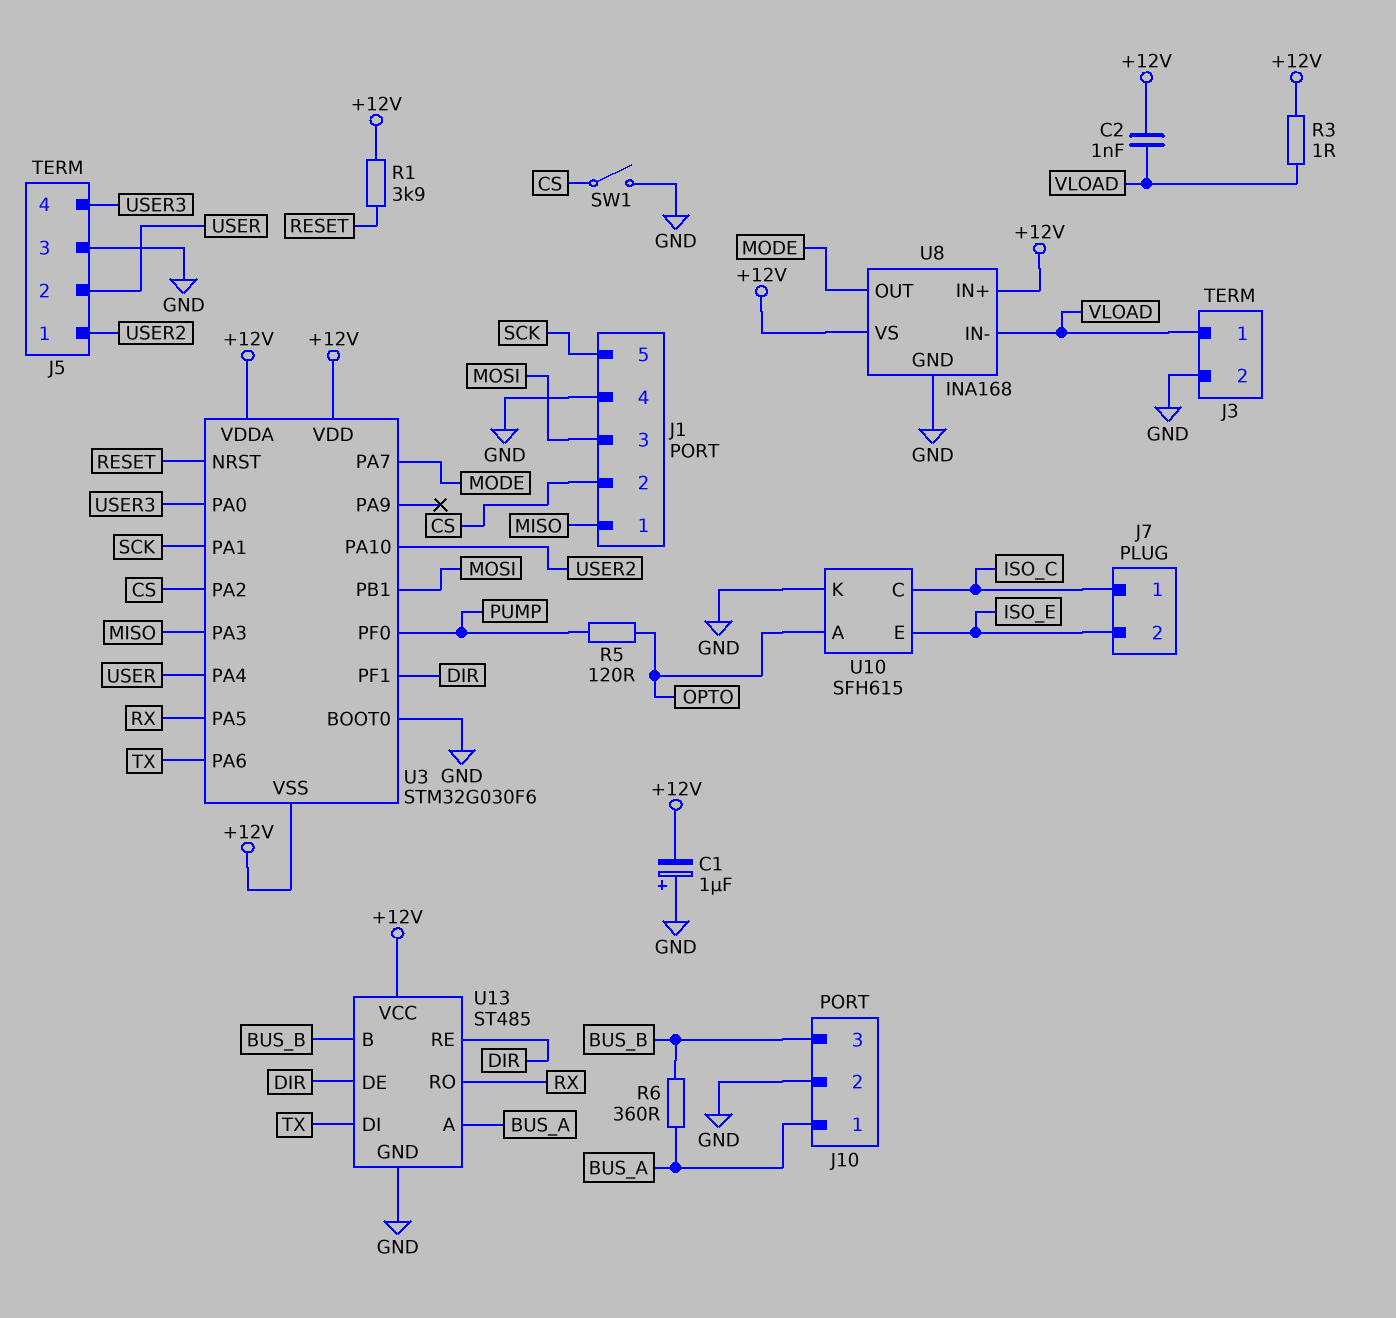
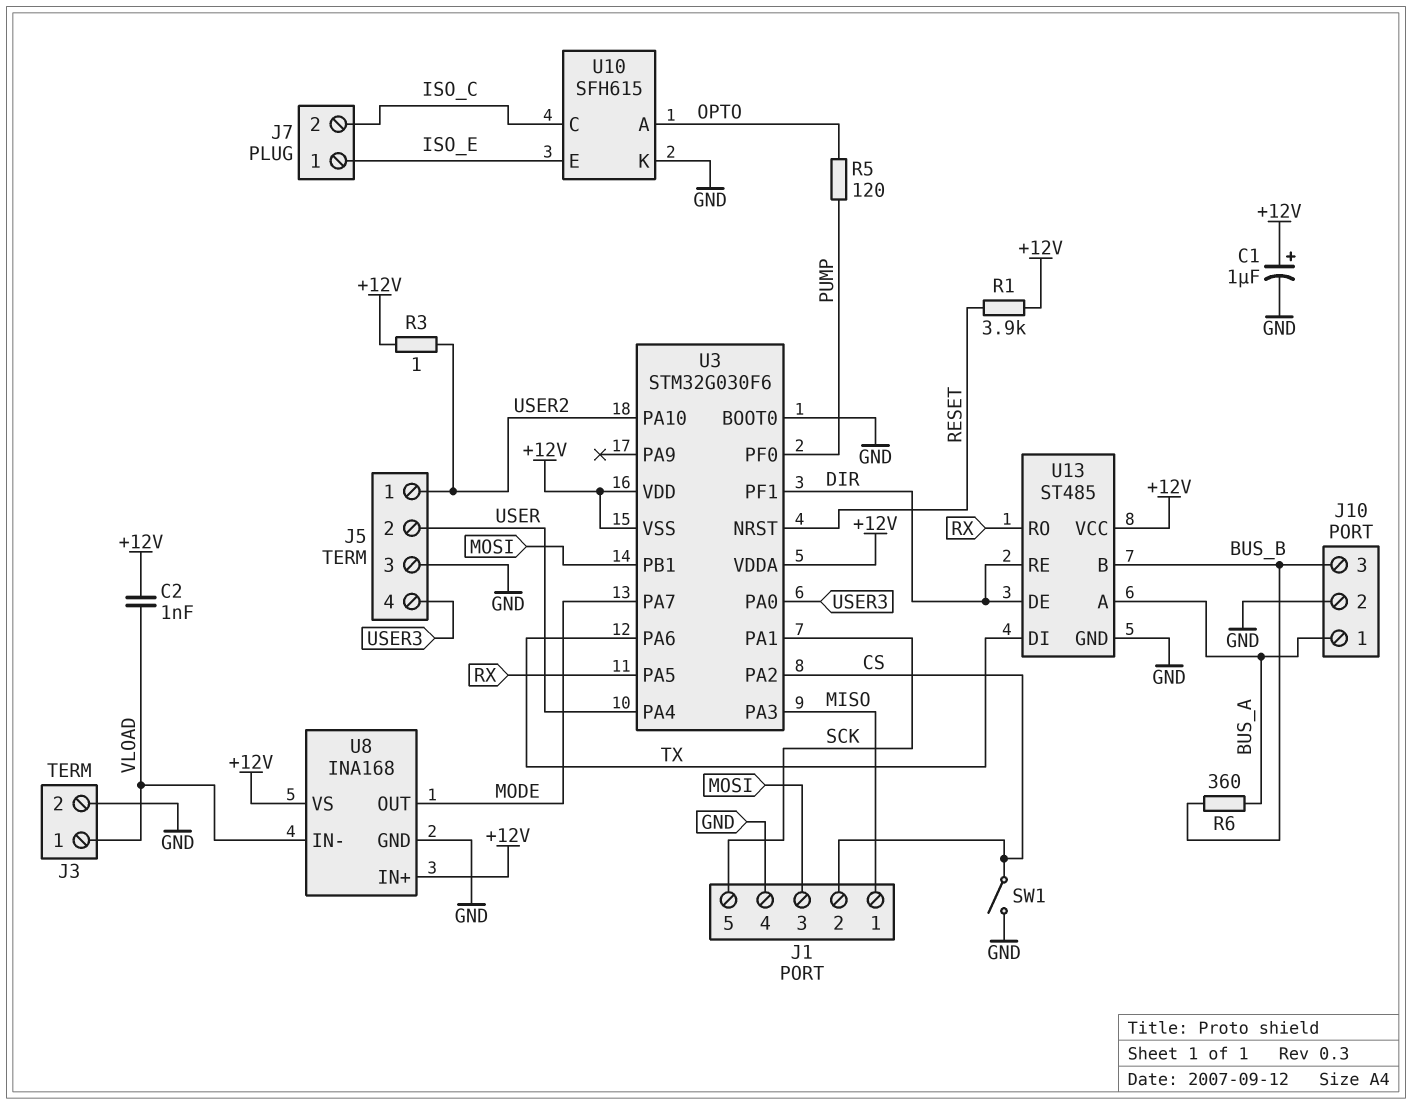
C1: 1uF (plus GND, minus +12V) -> 1uF (plus +12V, minus GND)
J7 pin 1: ISO_C -> ISO_E
J7 pin 2: ISO_E -> ISO_C
R3: 1 (+12V, VLOAD) -> 1 (+12V, USER2)

